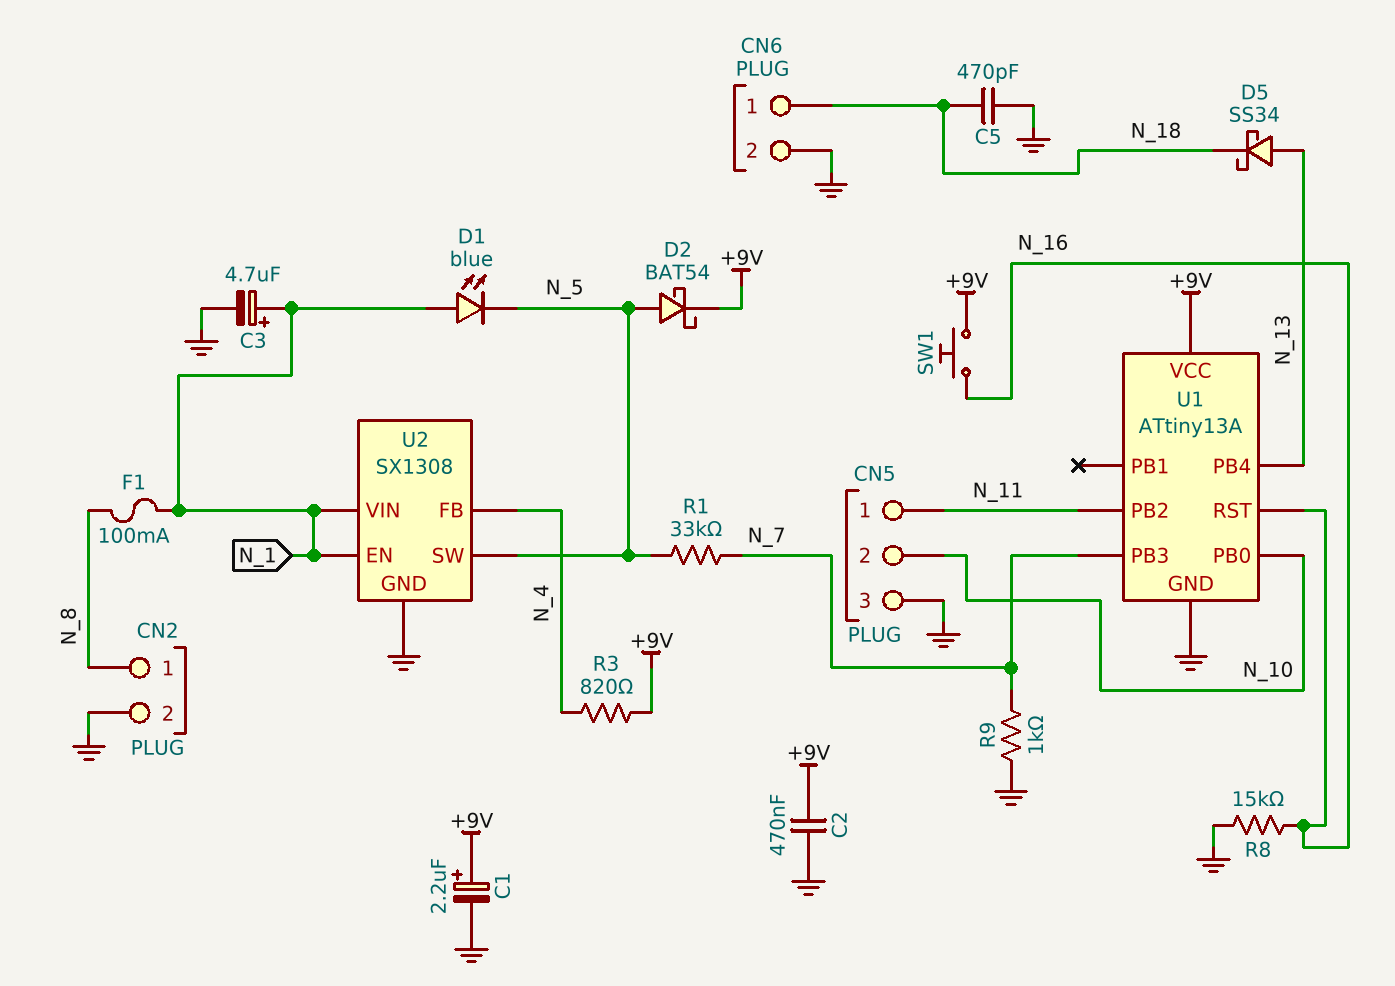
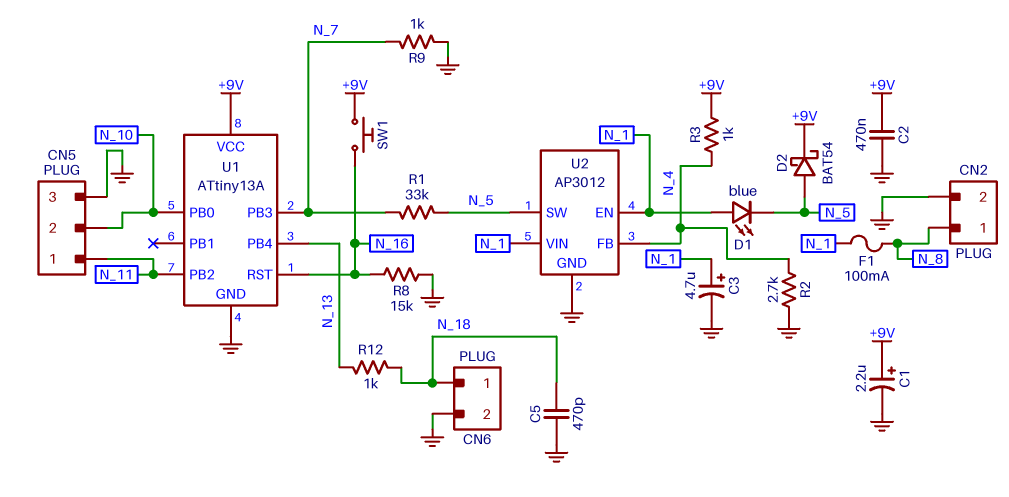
D5: schottky SS34 (A N_13, K N_18) -> none
R2: none -> 2.7k (GND, N_4)
R3: 820 (+9V, N_4) -> 1k (+9V, N_4)
R12: none -> 1k (N_13, N_18)
U2: SX1308 -> AP3012

